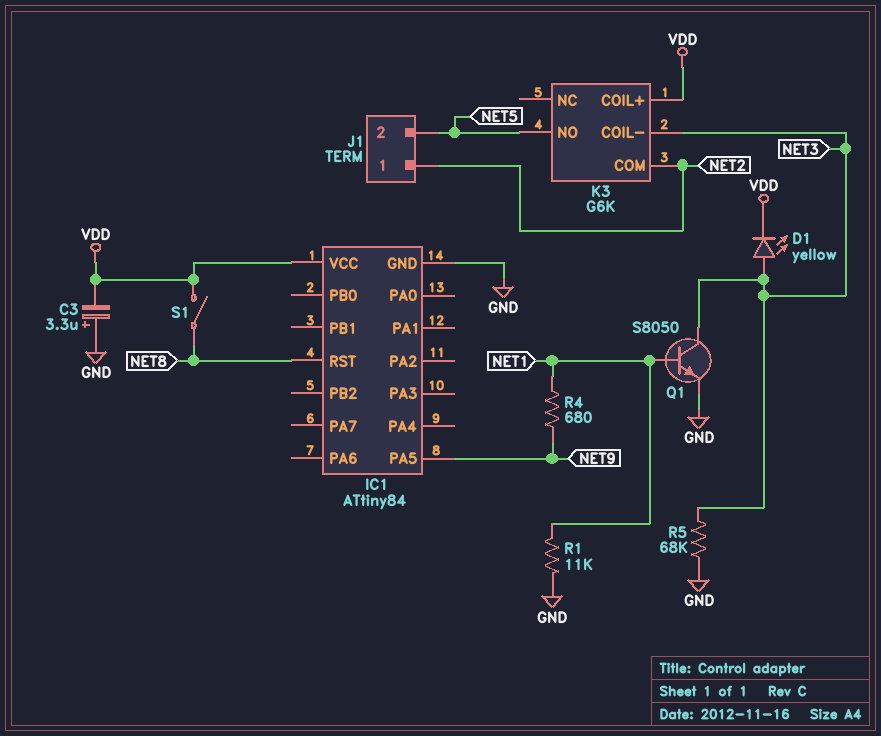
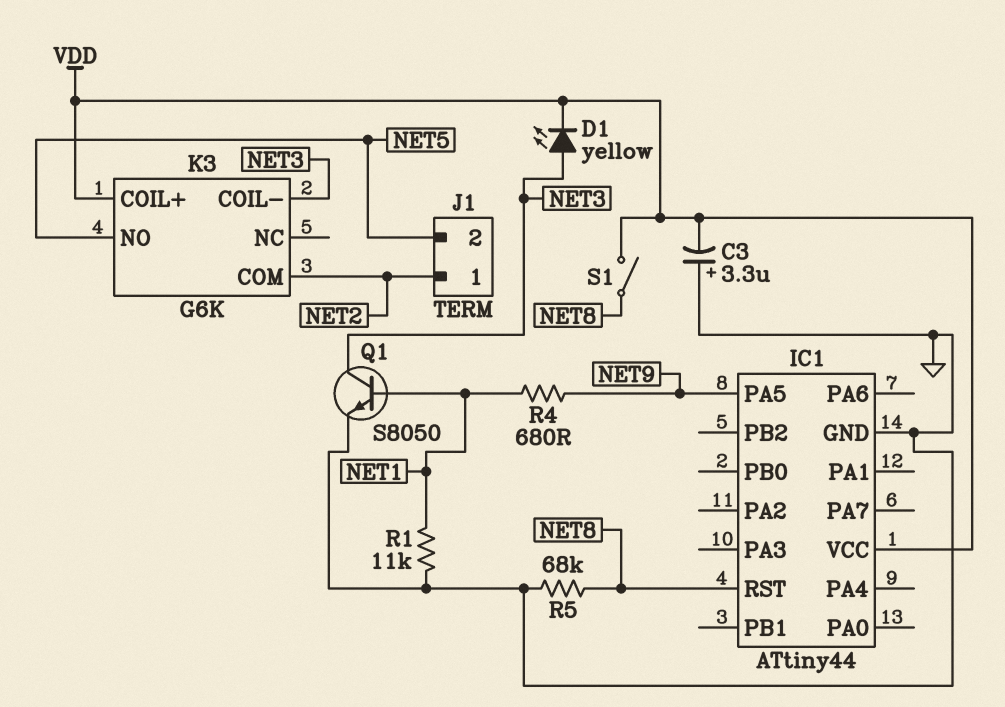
IC1: ATtiny84 -> ATtiny44
R5: 68k (GND, NET3) -> 68k (GND, NET8)

